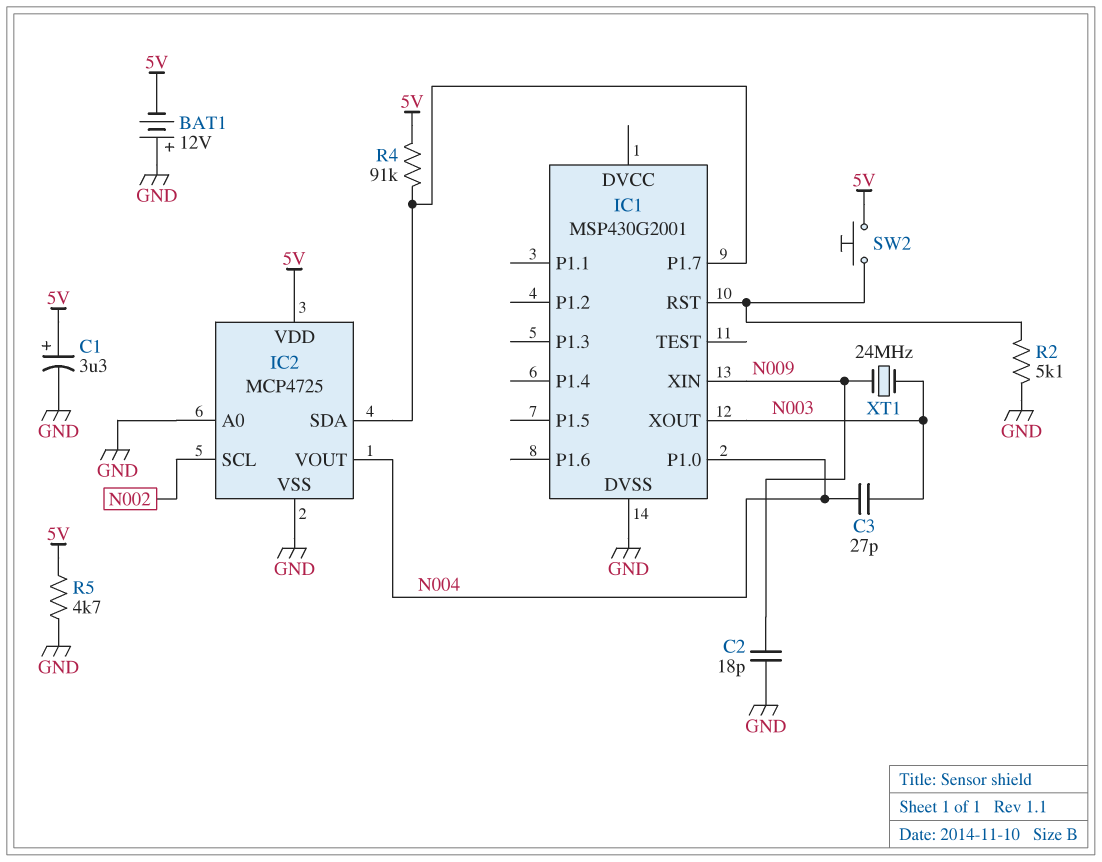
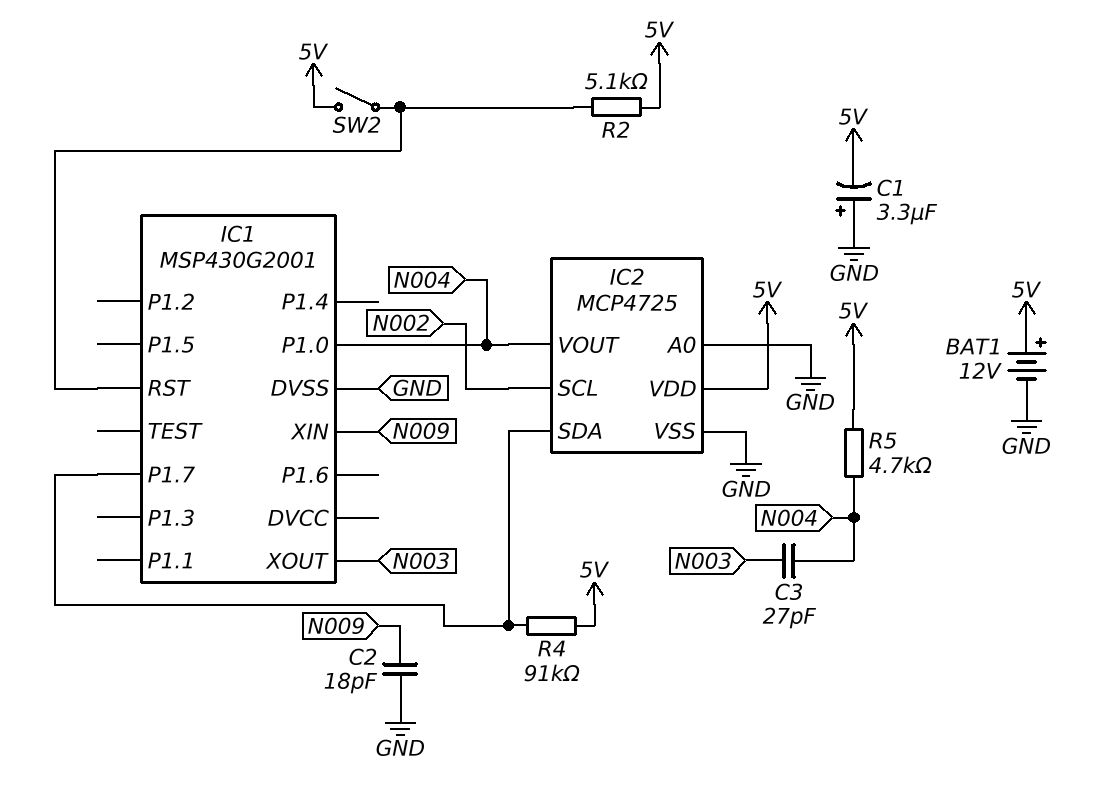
BAT1: 12V (plus GND, minus 5V) -> 12V (plus 5V, minus GND)
C1: 3.3uF (plus 5V, minus GND) -> 3.3uF (plus GND, minus 5V)
R2: 5.1k (GND, IC1/RST) -> 5.1k (5V, IC1/RST)
R5: 4.7k (5V, GND) -> 4.7k (5V, N004)
SW2: button (5V, IC1/RST) -> switch (5V, IC1/RST)
XT1: 24MHz (N003, N009) -> none

